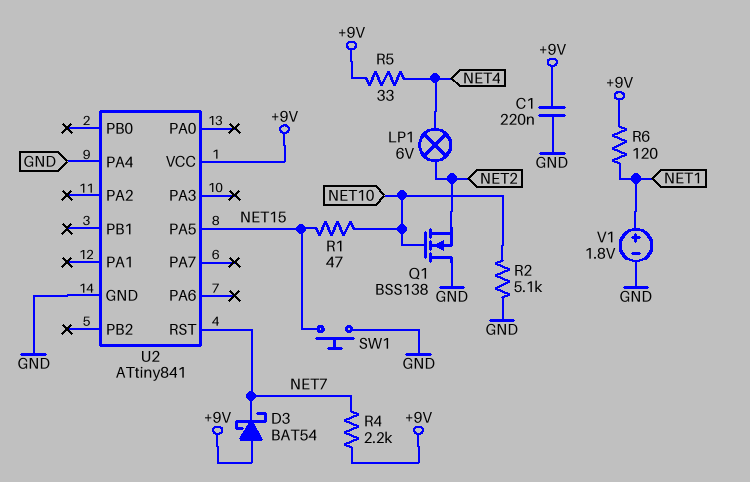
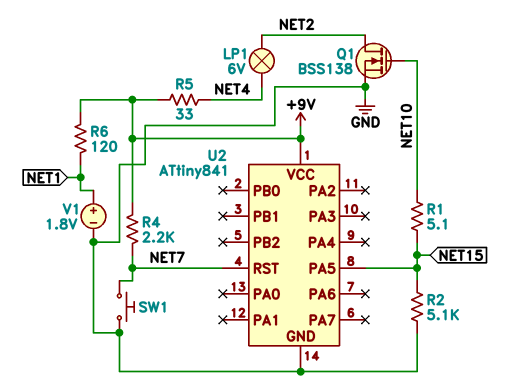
C1: 220nF (+9V, GND) -> none
D3: schottky BAT54 (A +9V, K NET7) -> none
Q1: NMOS BSS138 (G NET10, D GND, S NET2) -> NMOS BSS138 (G NET10, D NET2, S GND)
R1: 47 (NET10, NET15) -> 5.1 (NET10, NET15)
R2: 5.1k (GND, NET10) -> 5.1k (GND, NET15)
SW1: button (GND, NET15) -> button (GND, NET7)
U2 pin PA4: GND -> none

